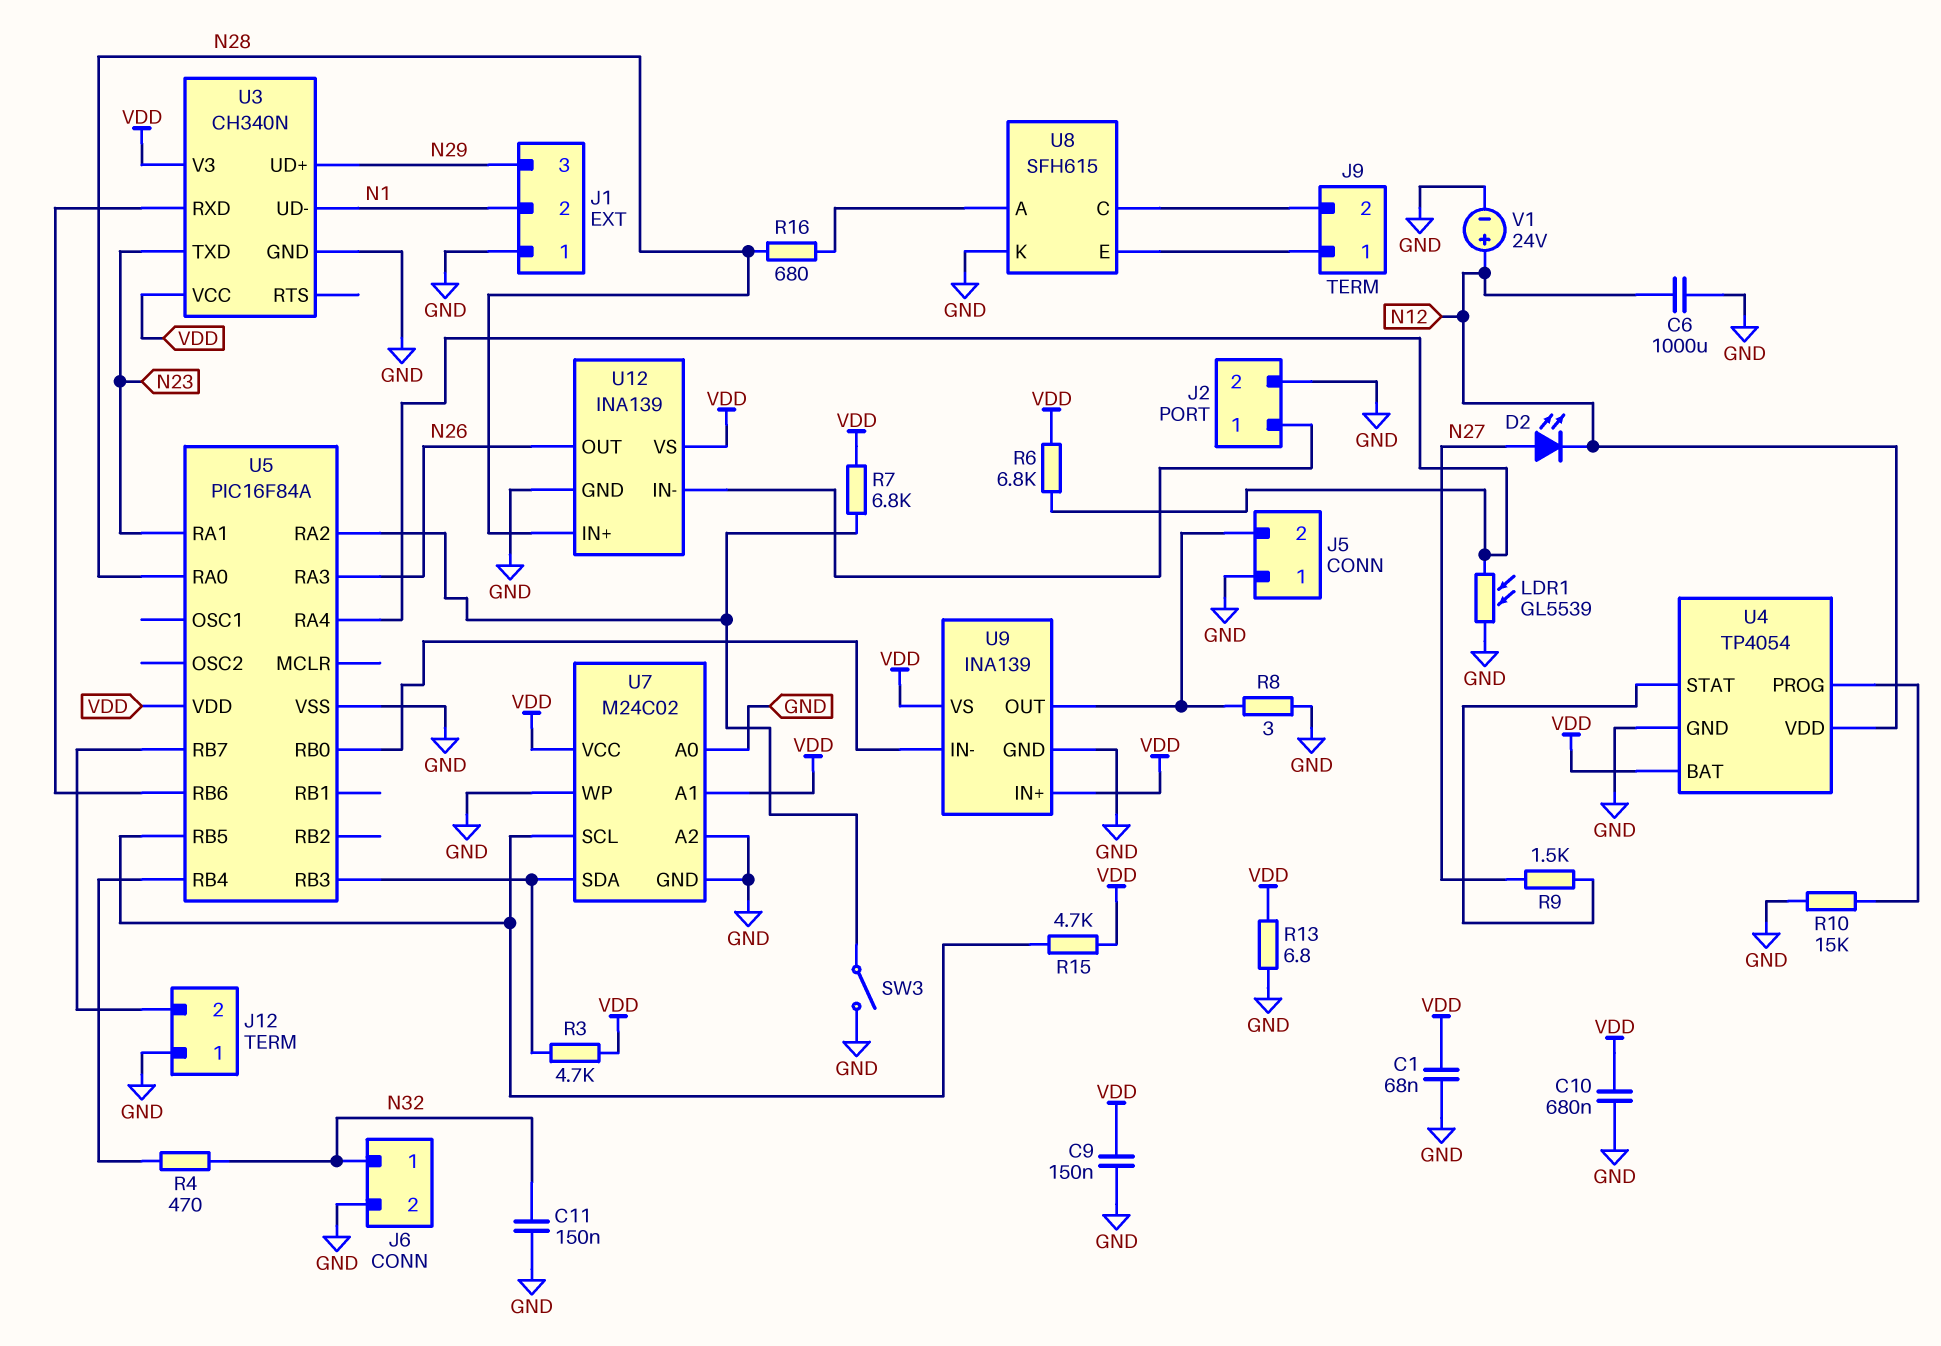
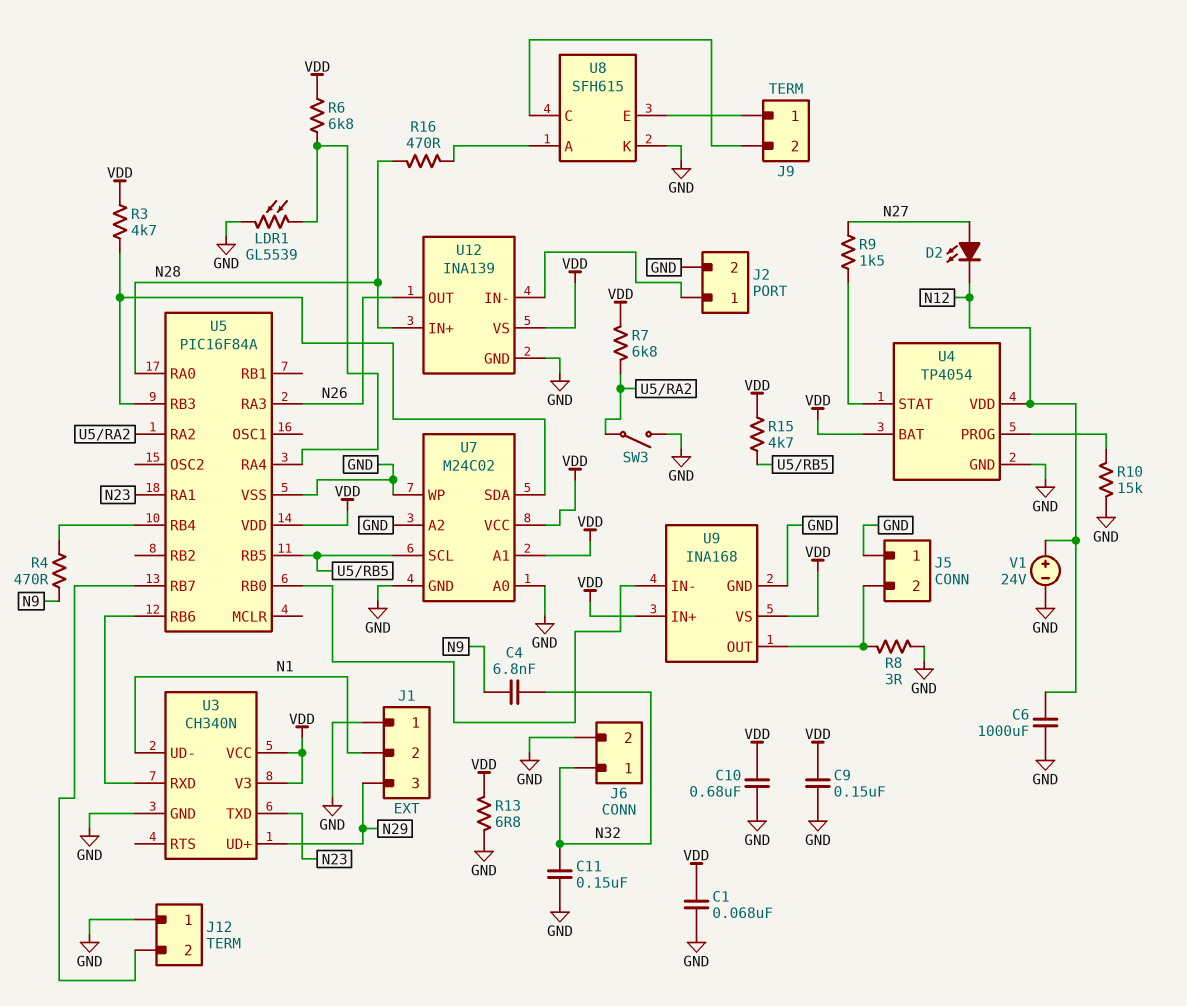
C4: none -> 6.8nF (N9, N32)
R4: 470 (N32, U5/RB4) -> 470 (N9, U5/RB4)
R16: 680 (N28, U8/A) -> 470 (N28, U8/A)
U9: INA139 -> INA168

